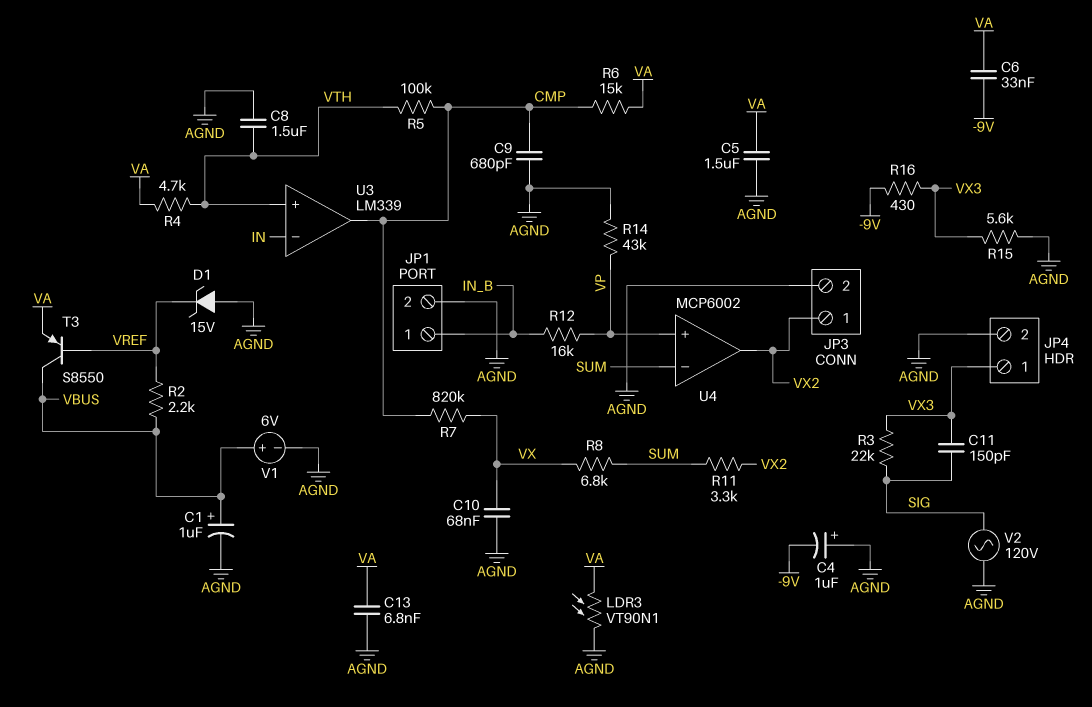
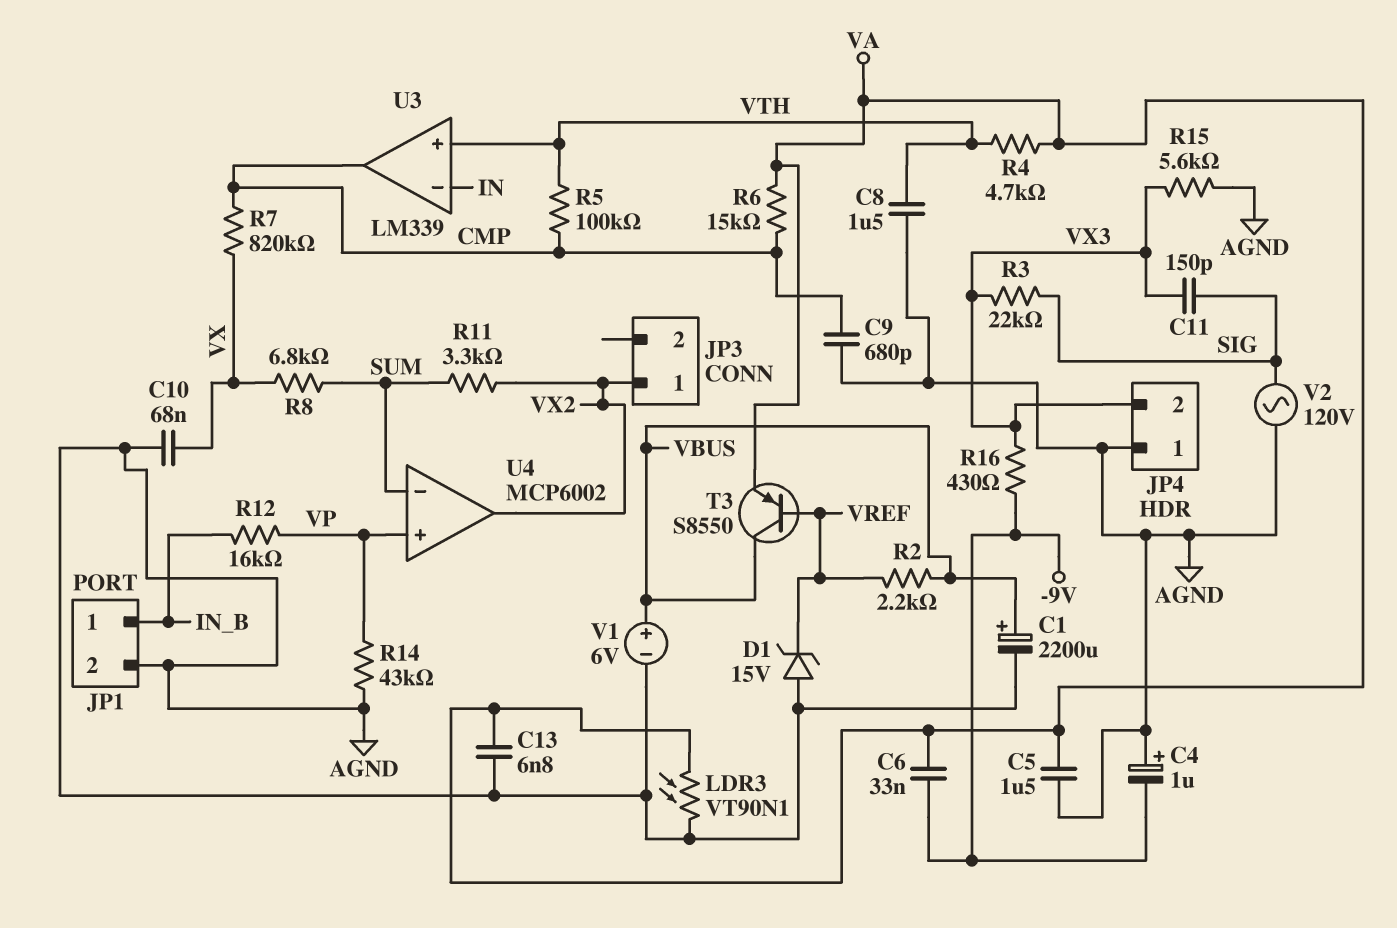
C1: 1uF (plus VBUS, minus AGND) -> 2200uF (plus VBUS, minus AGND)
JP3 pin 2: AGND -> none
JP4 pin 1: VX3 -> AGND
JP4 pin 2: AGND -> VX3

